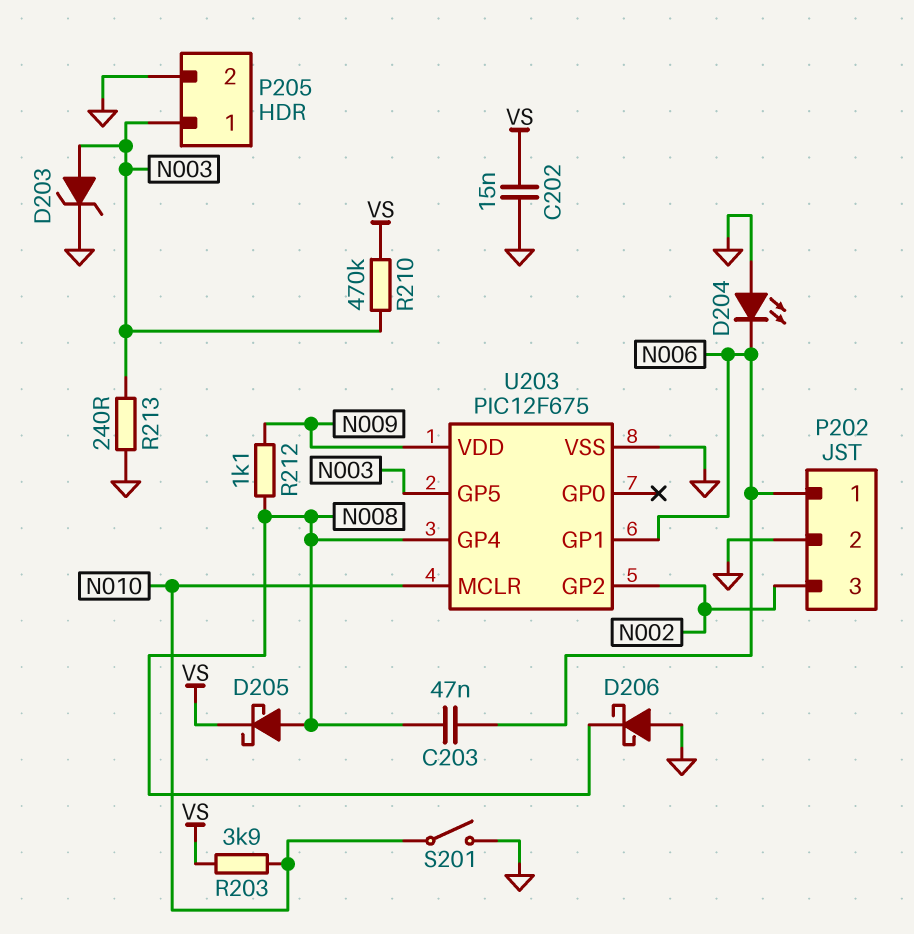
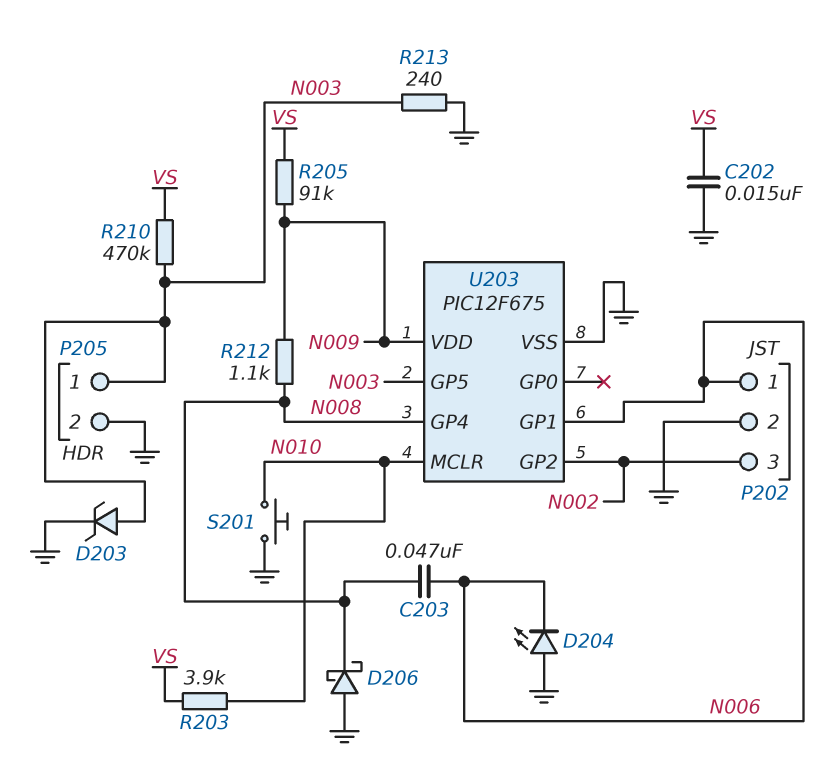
D205: schottky (A N008, K VS) -> none
R205: none -> 91k (N009, VS)
S201: switch (GND, N010) -> button (GND, N010)

